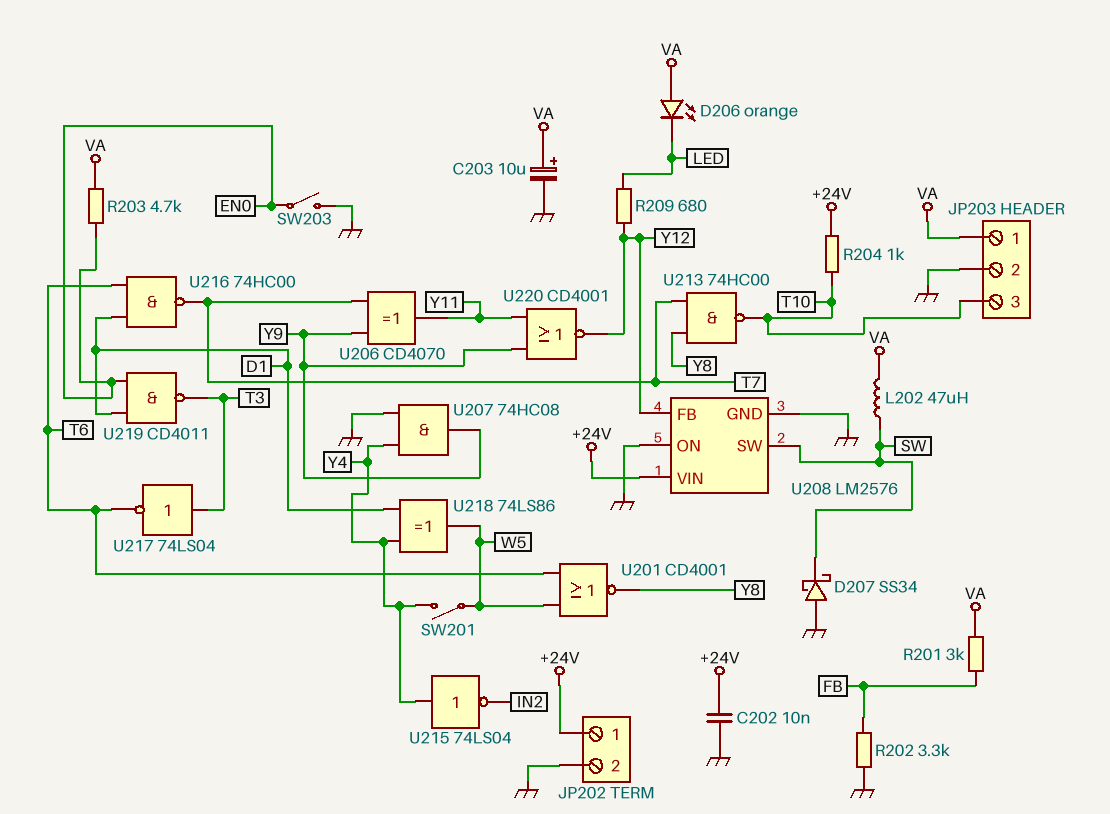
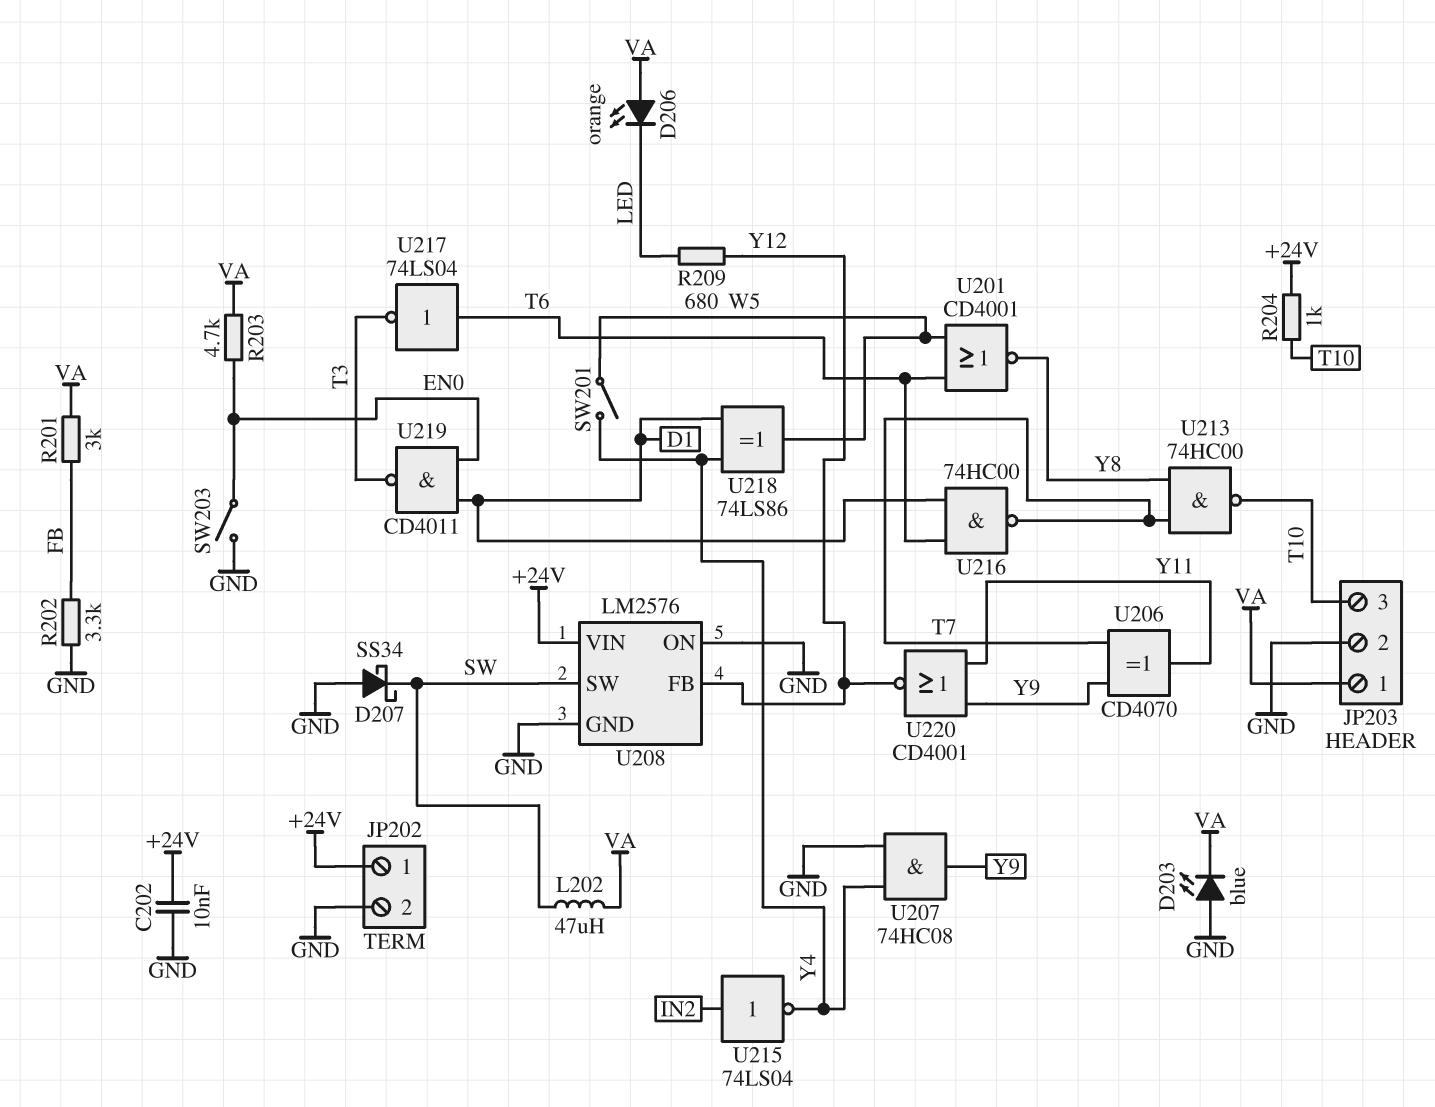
C203: 10uF (plus VA, minus GND) -> none
D203: none -> LED blue (A GND, K VA)
U215: NOT 74LS04 (in Y4, out IN2) -> NOT 74LS04 (in IN2, out Y4)
U217: NOT 74LS04 (in T3, out T6) -> NOT 74LS04 (in T6, out T3)

